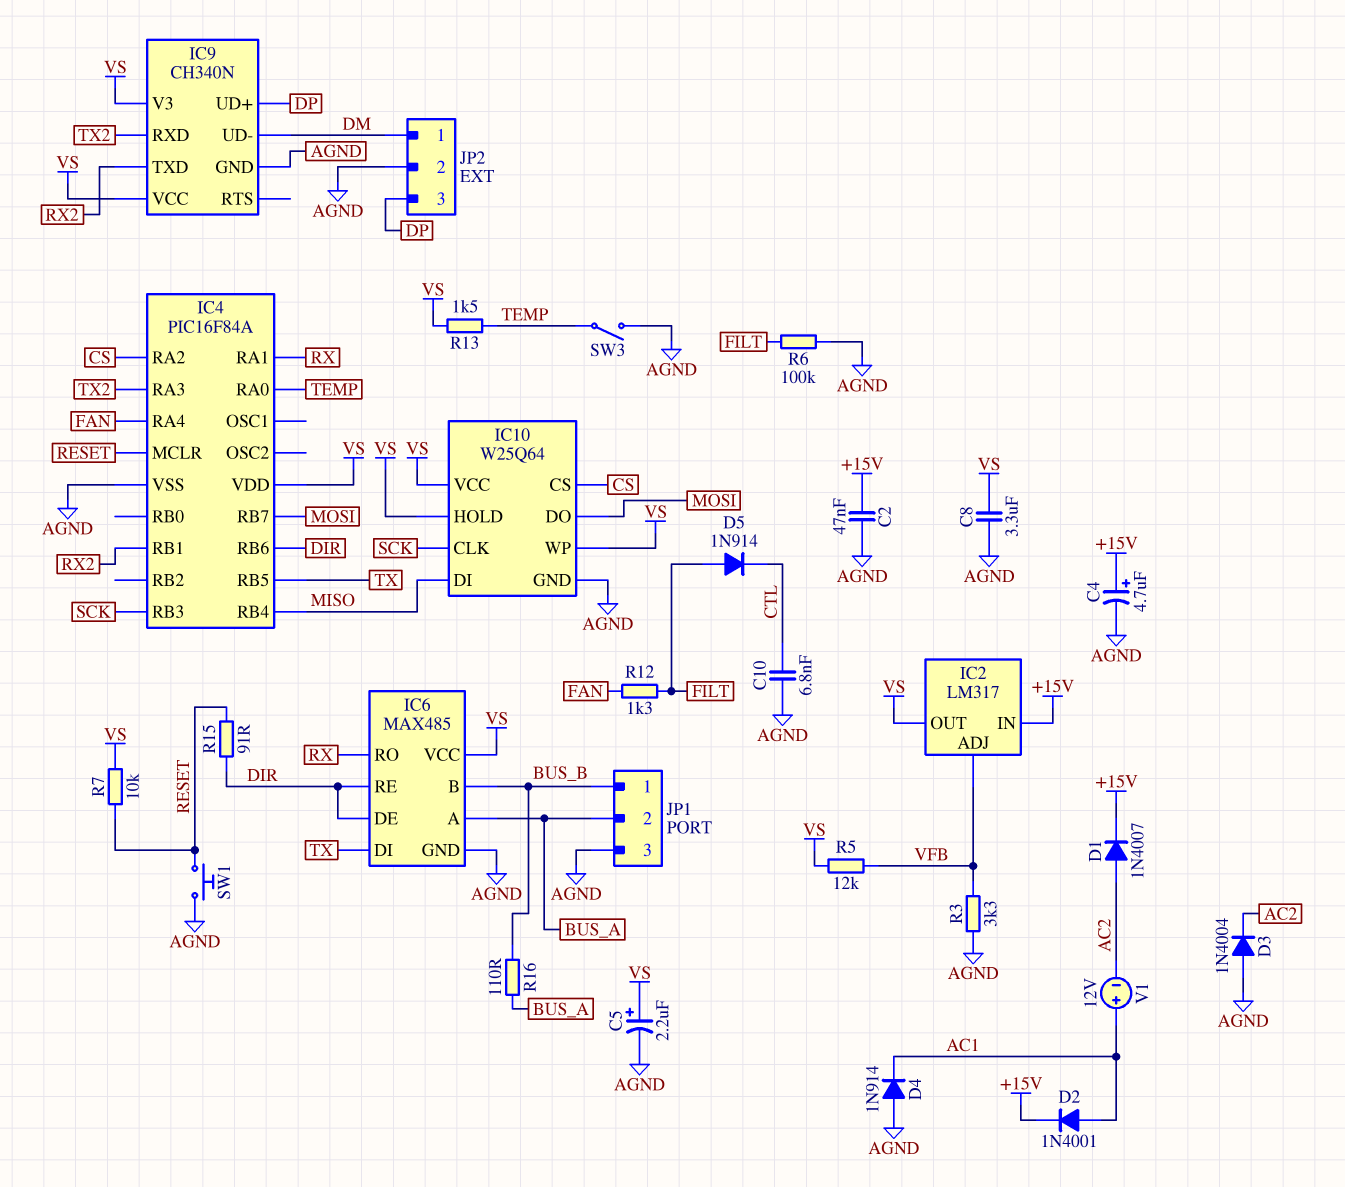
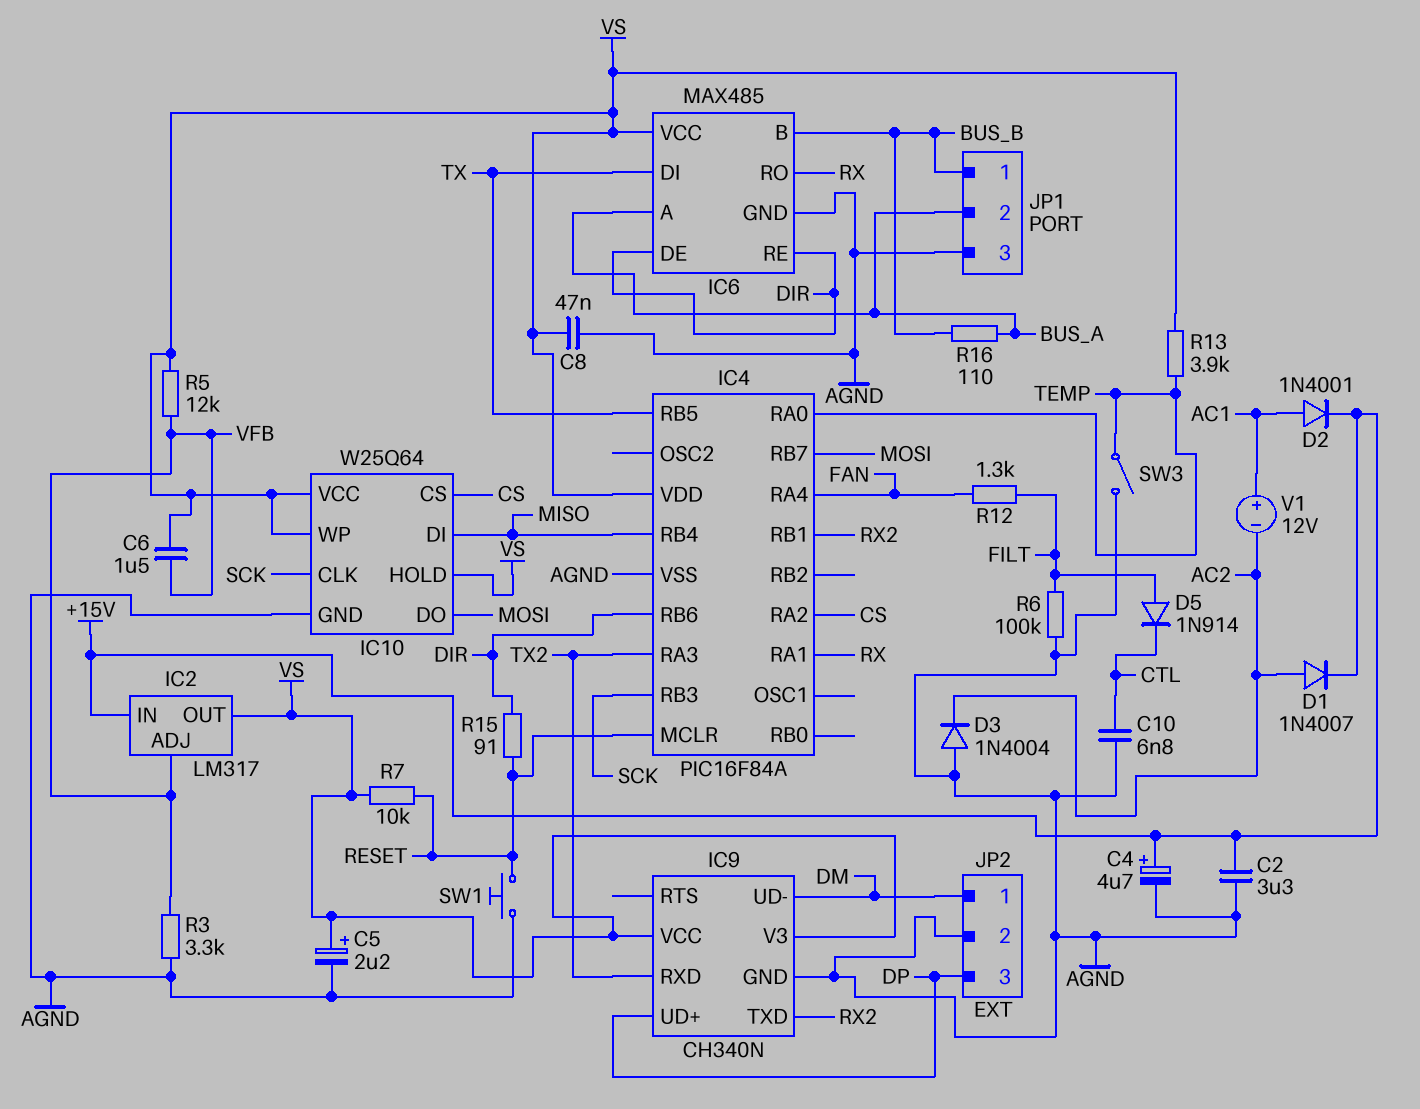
C2: 47nF (+15V, AGND) -> 3.3uF (+15V, AGND)
C6: none -> 1.5uF (VFB, VS)
C8: 3.3uF (AGND, VS) -> 47nF (AGND, VS)
D4: diode 1N914 (A AGND, K AC1) -> none
R13: 1.5k (TEMP, VS) -> 3.9k (TEMP, VS)

